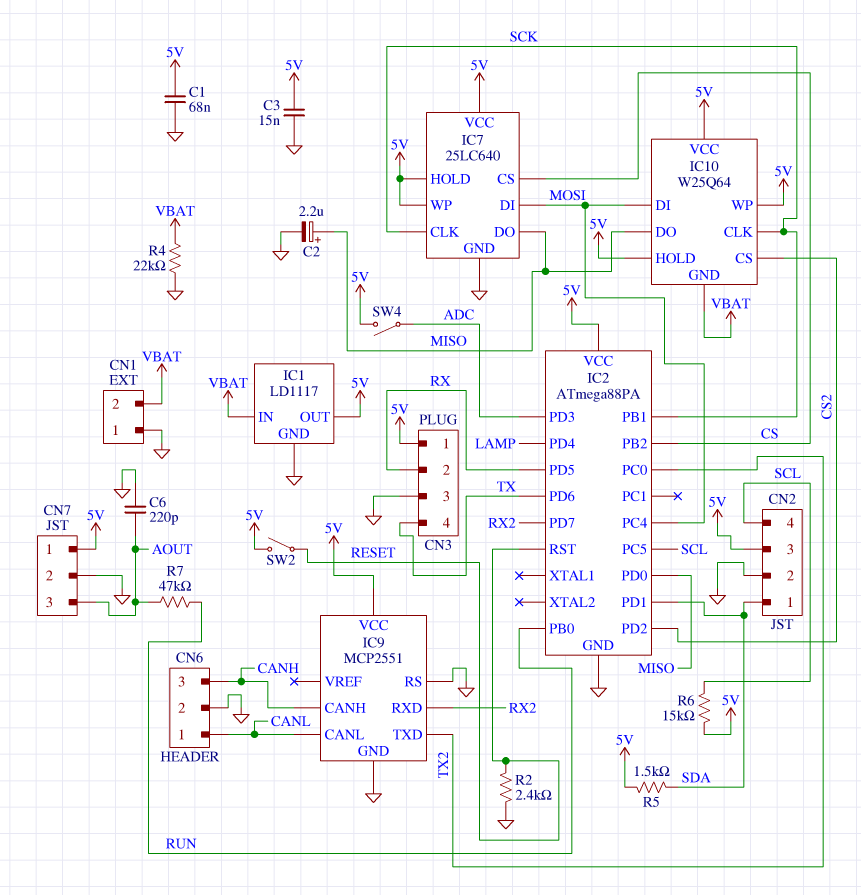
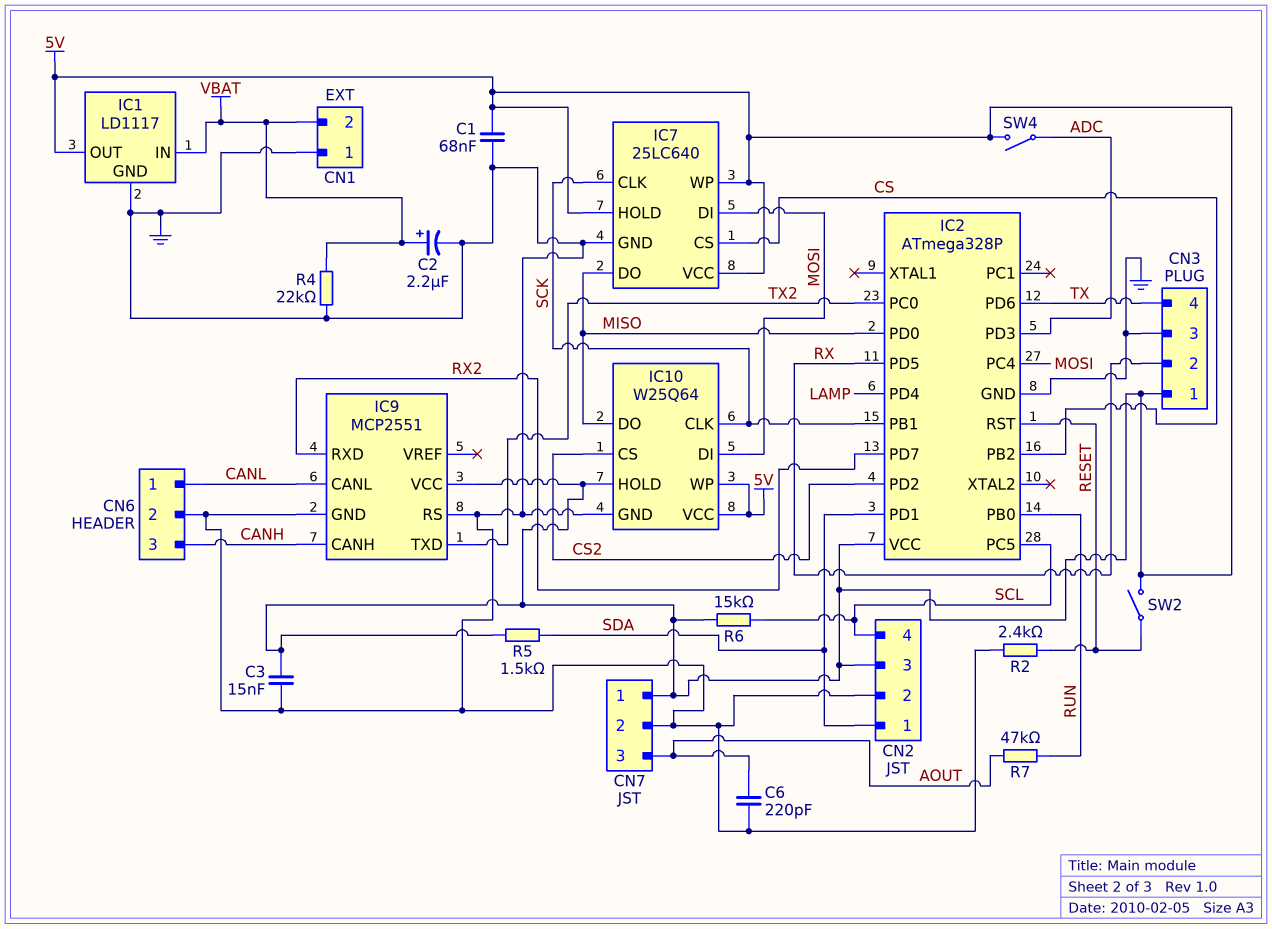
C2: 2.2uF (plus MISO, minus GND) -> 2.2uF (plus VBAT, minus GND)
IC2: ATmega88PA -> ATmega328P
IC10 pin GND: VBAT -> GND

